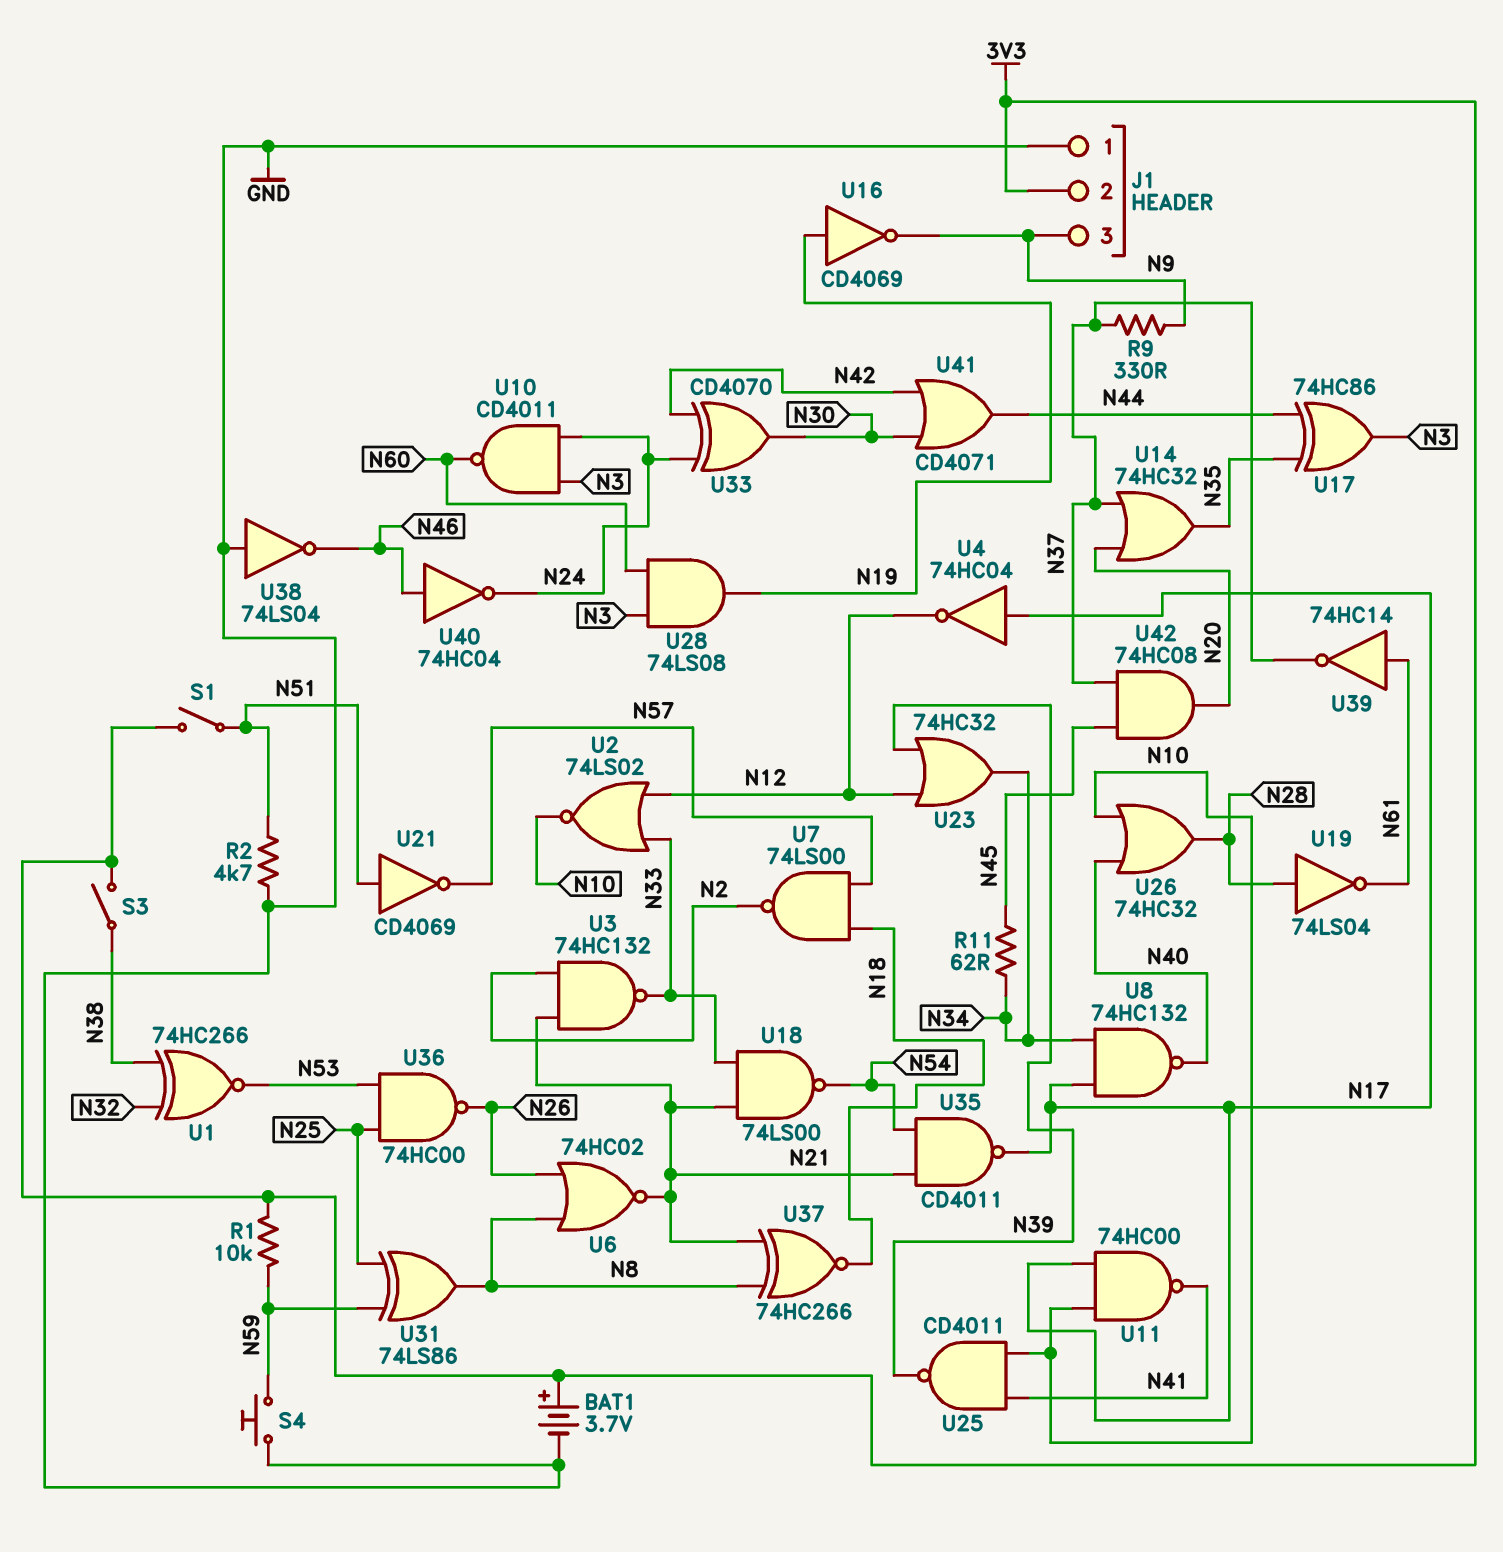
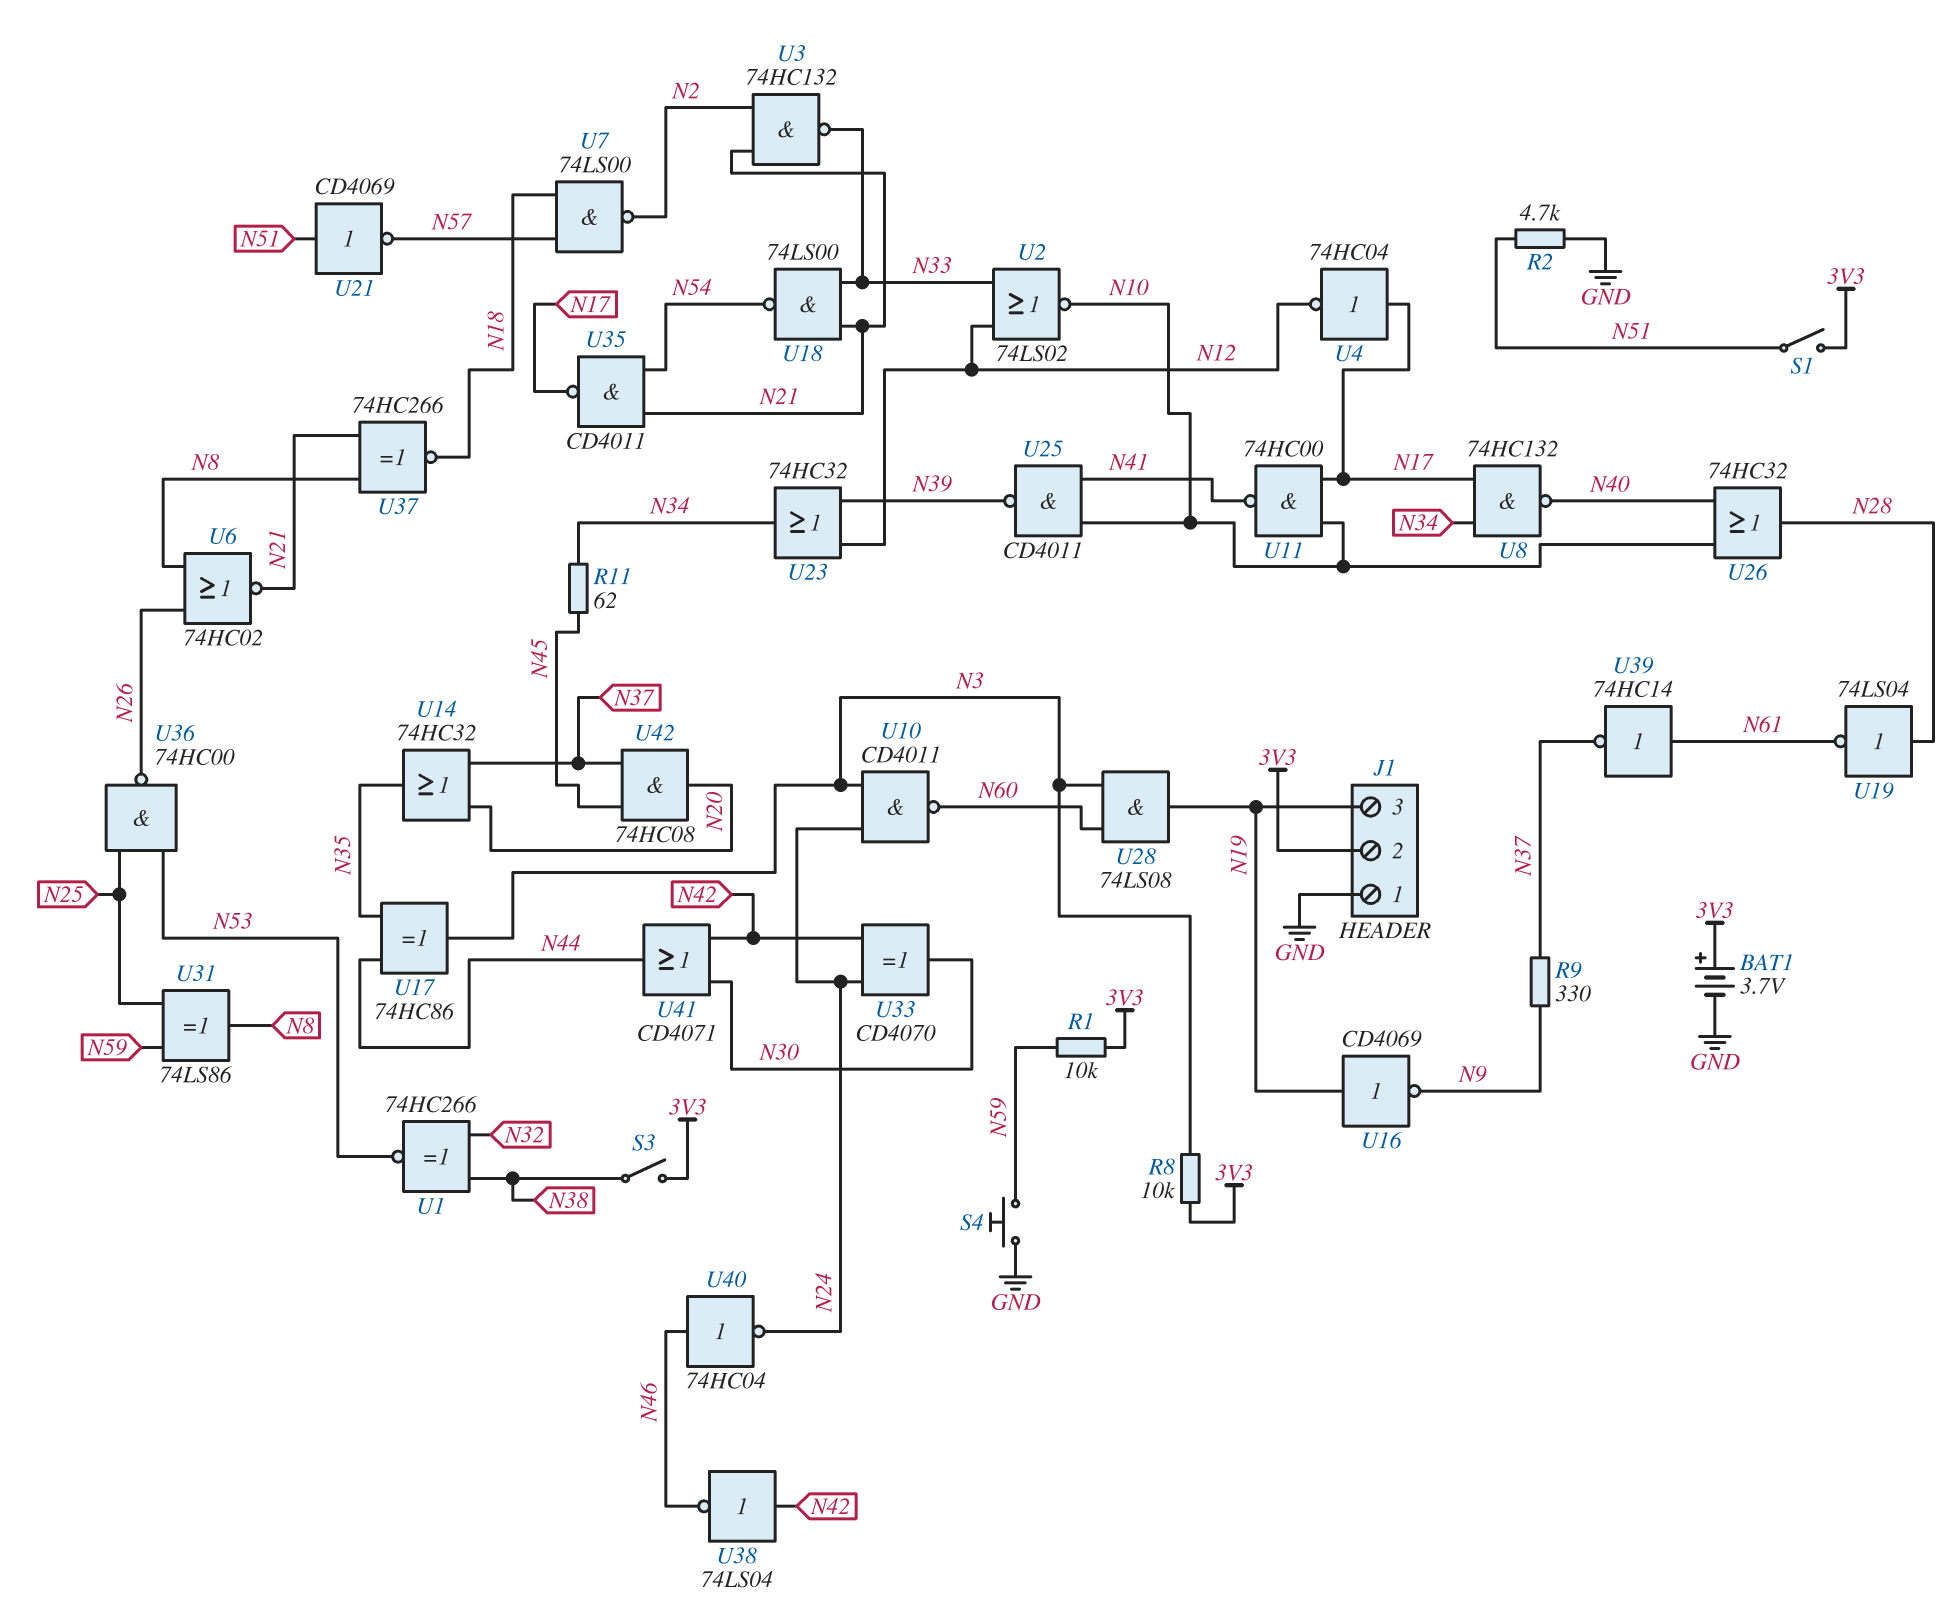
J1 pin 3: N9 -> N19
R8: none -> 10k (3V3, N3)
U38: NOT 74LS04 (in GND, out N46) -> NOT 74LS04 (in N42, out N46)

